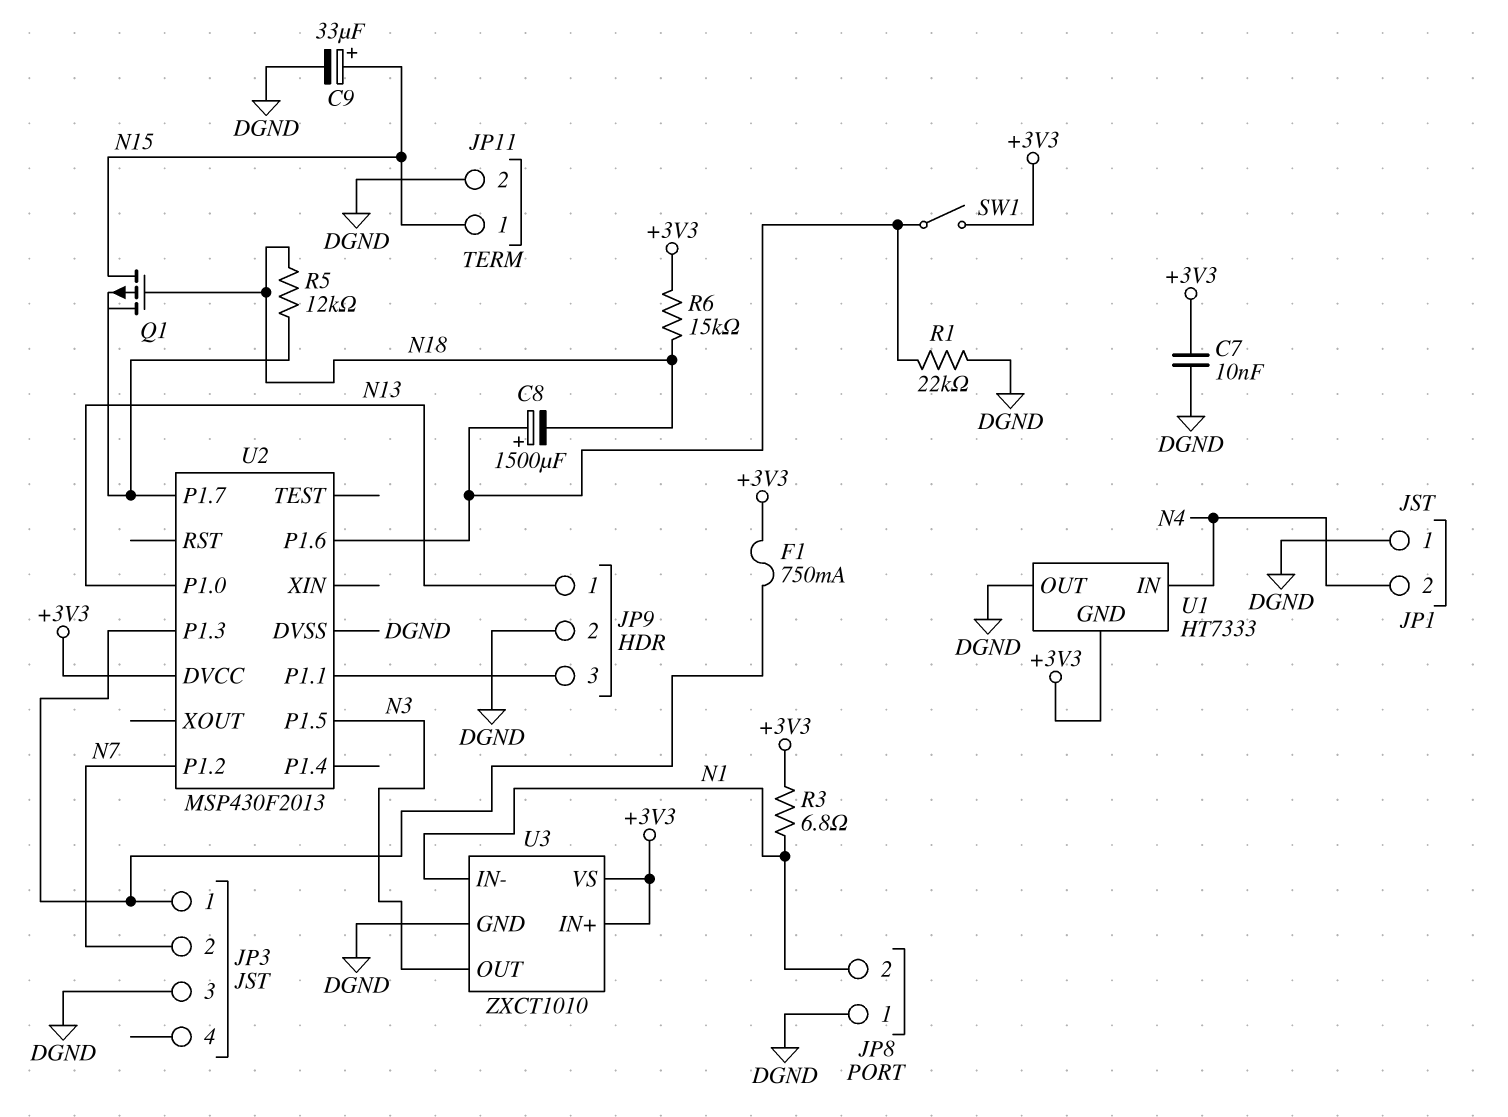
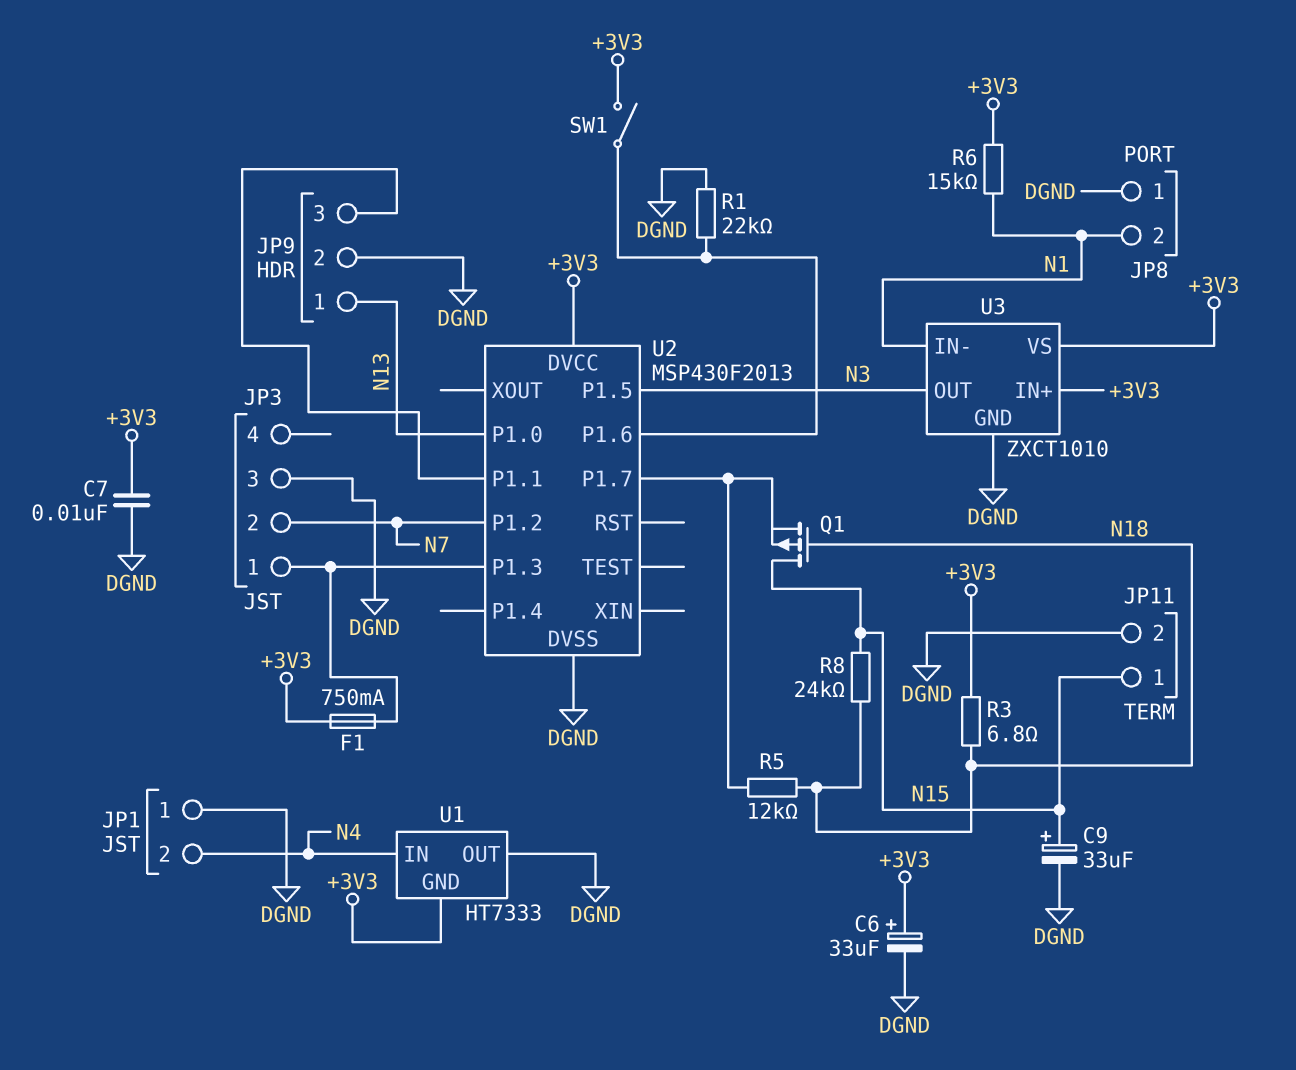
C6: none -> 33uF (plus +3V3, minus DGND)
C8: 1500uF (plus U2/P1.6, minus N18) -> none
R3: 6.8 (+3V3, N1) -> 6.8 (+3V3, N18)
R6: 15k (+3V3, N18) -> 15k (+3V3, N1)
R8: none -> 24k (N15, N18)

